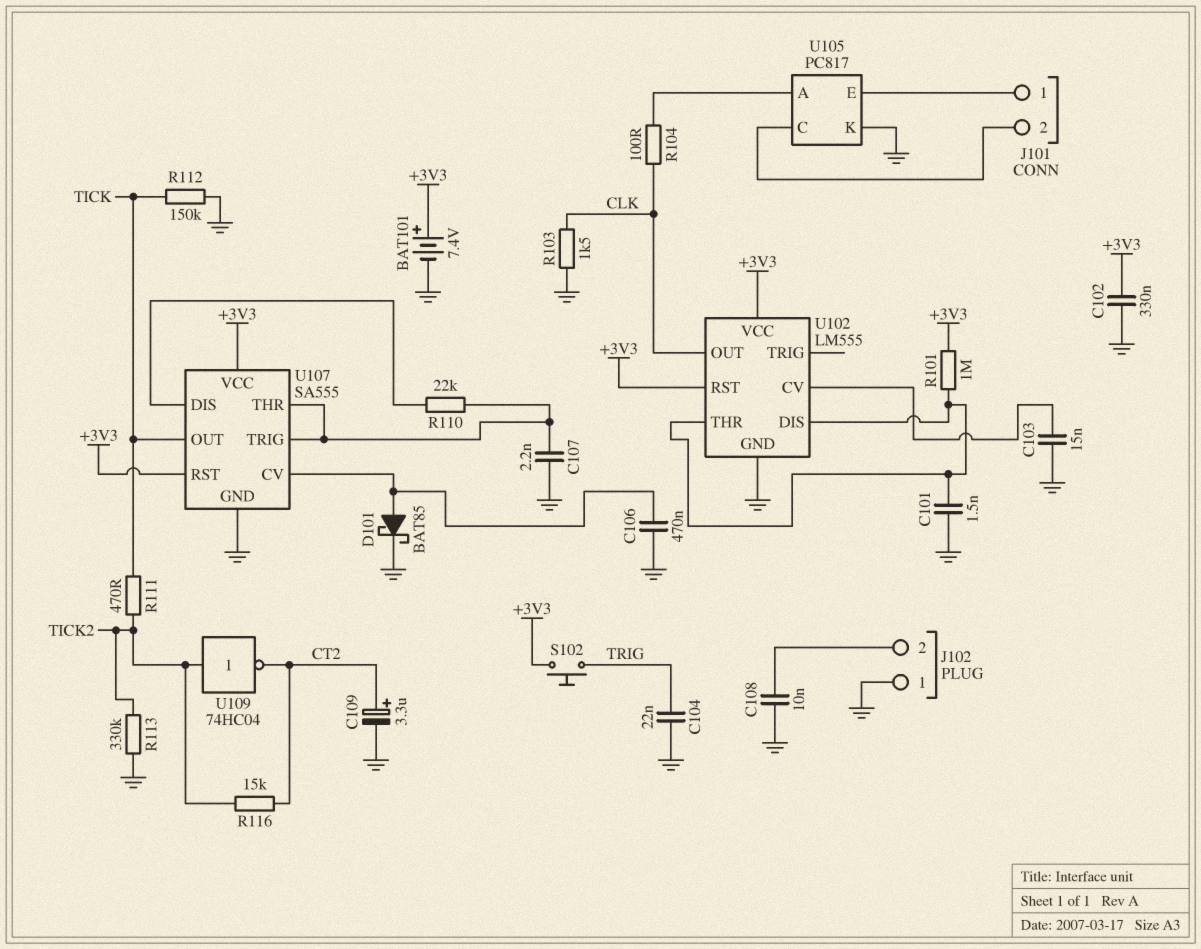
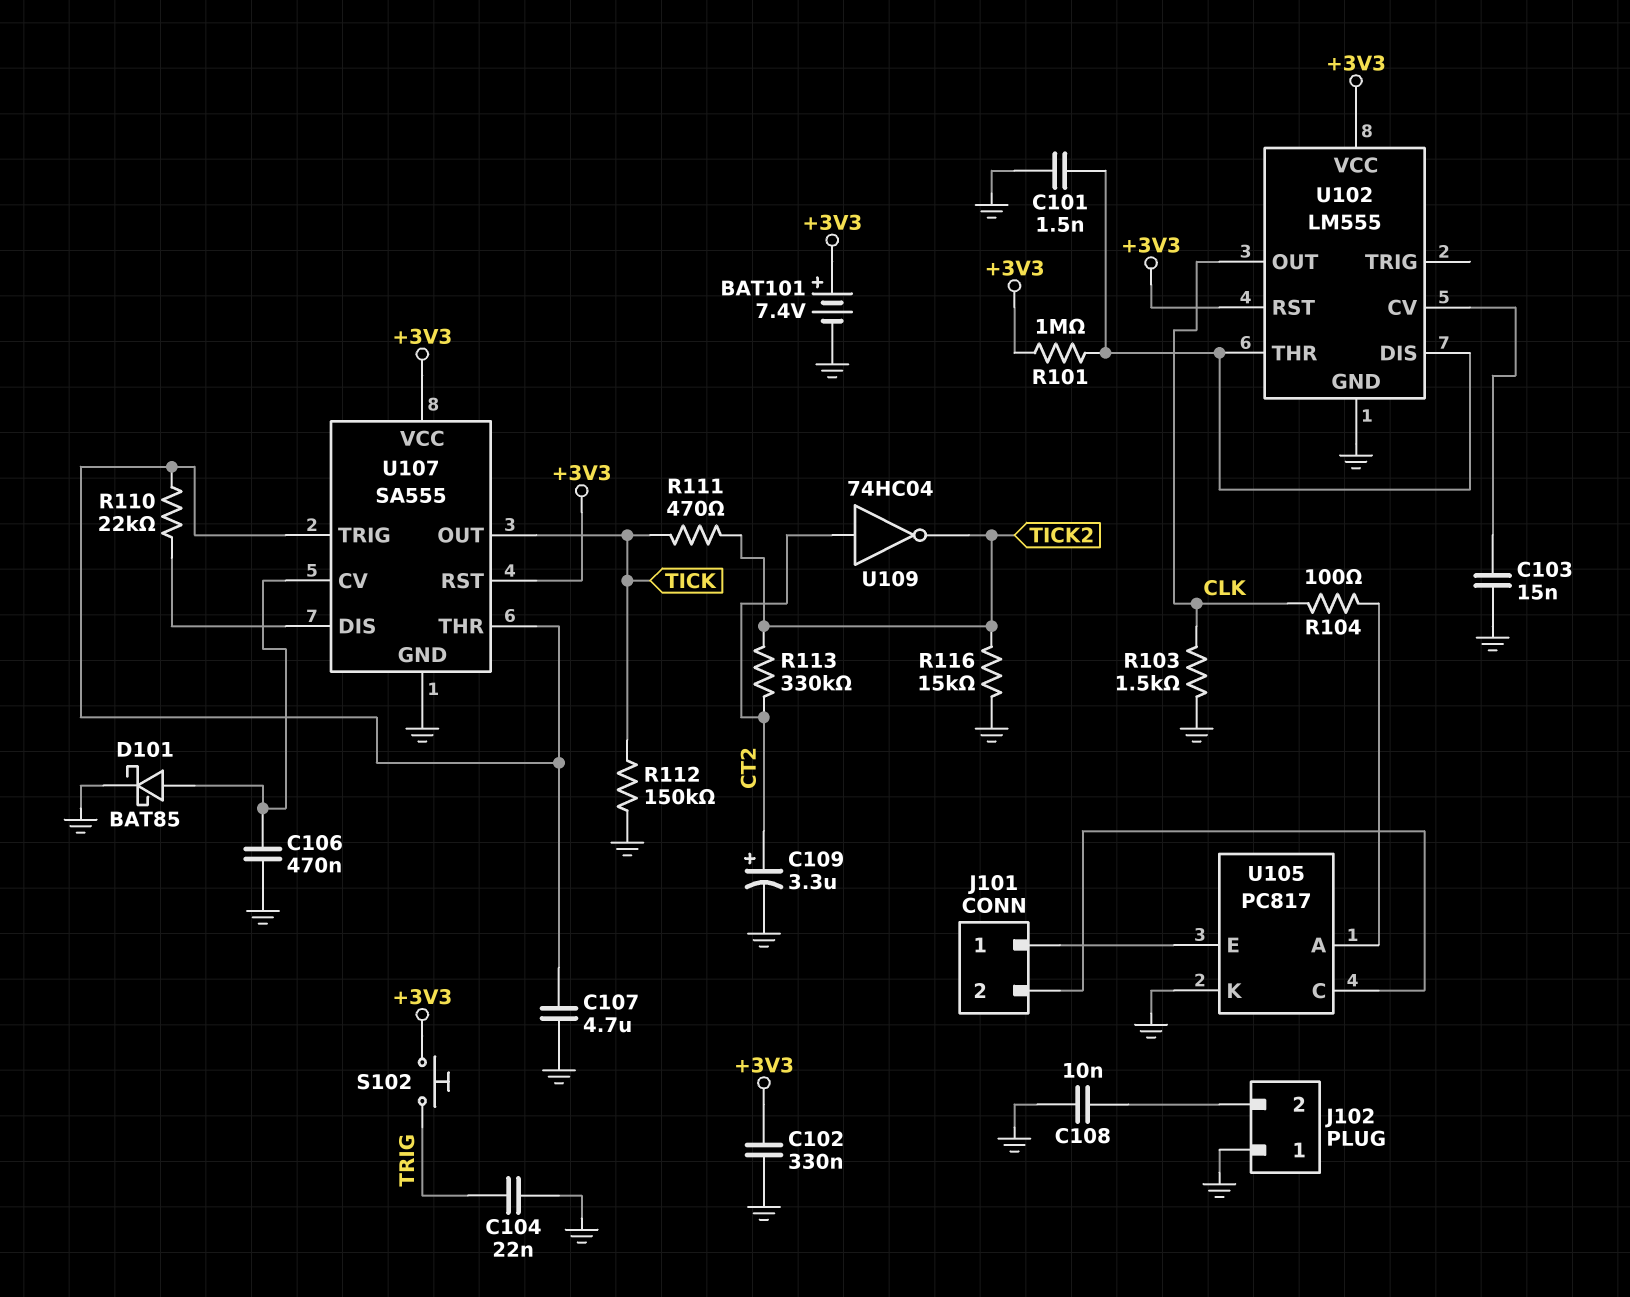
C107: 2.2nF (GND, U107/THR) -> 4.7uF (GND, U107/THR)
R113: 330k (GND, TICK2) -> 330k (CT2, TICK2)
R116: 15k (CT2, TICK2) -> 15k (GND, TICK2)
U109: NOT 74HC04 (in TICK2, out CT2) -> NOT 74HC04 (in CT2, out TICK2)

